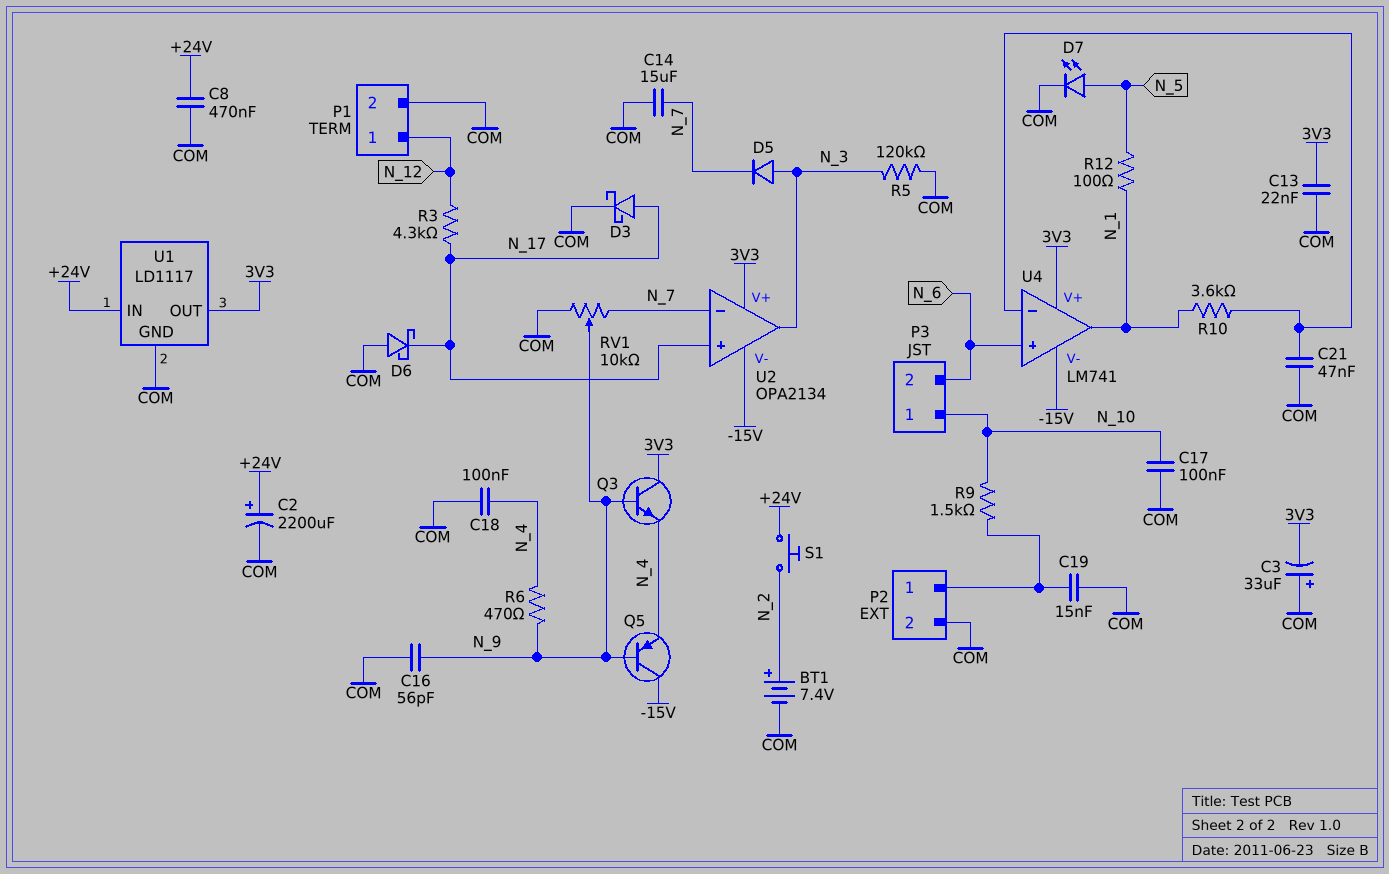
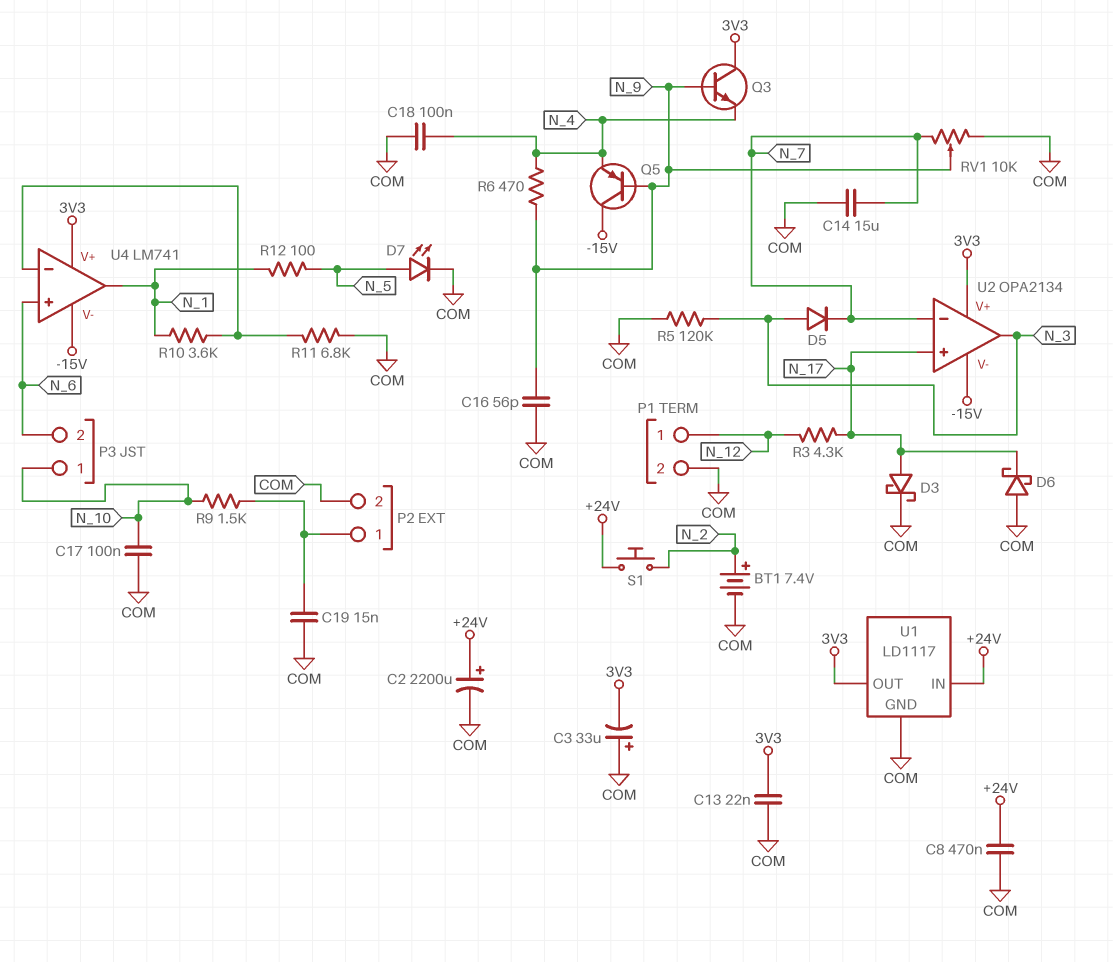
C21: 47nF (COM, U4/in-) -> none
R11: none -> 6.8k (COM, U4/in-)

